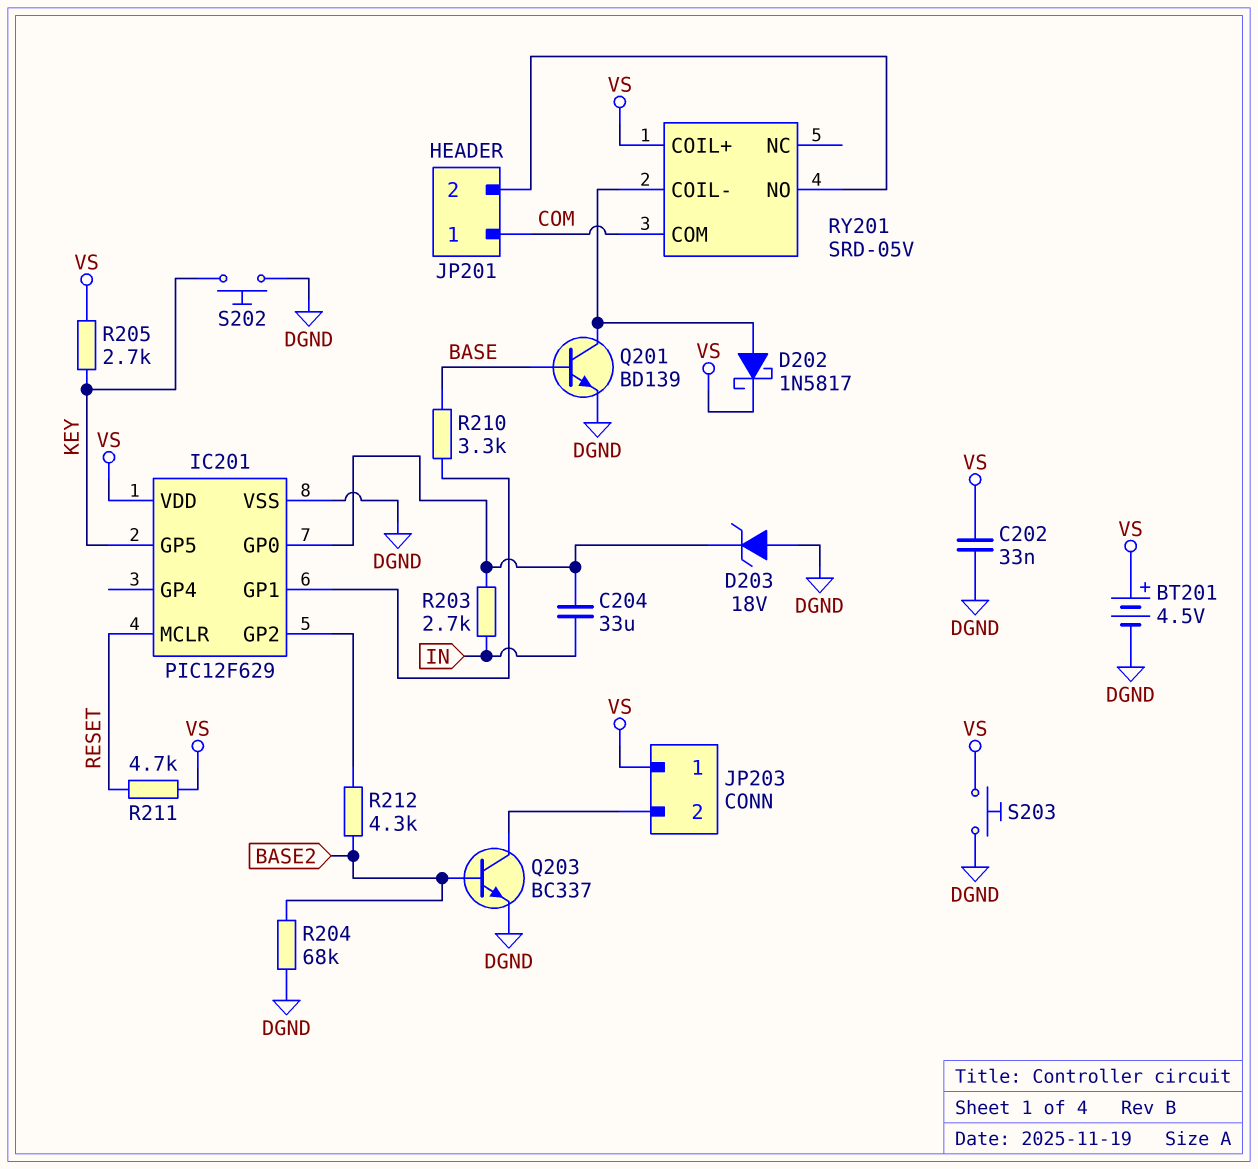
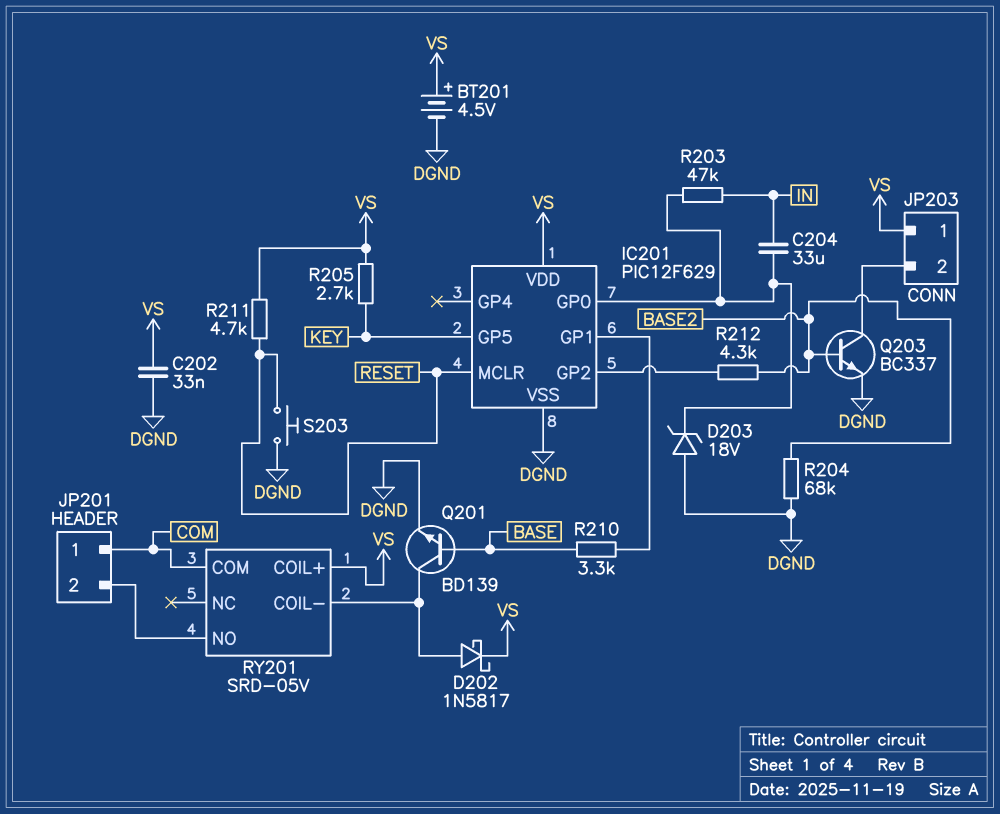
R203: 2.7k (IC201/GP0, IN) -> 47k (IC201/GP0, IN)
S202: button (DGND, KEY) -> none
S203: button (DGND, VS) -> button (DGND, RESET)

